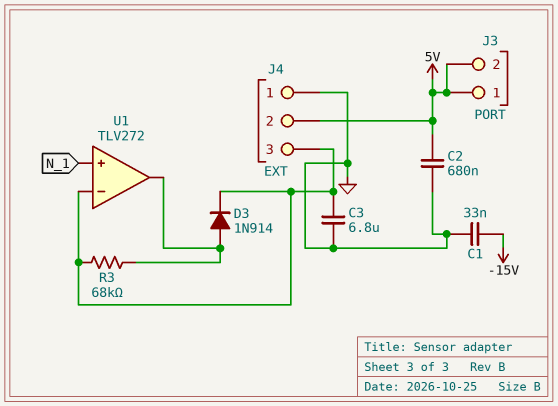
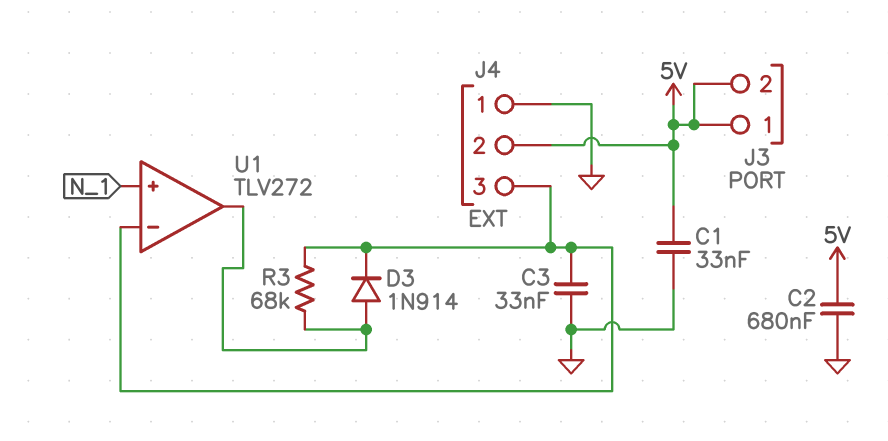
C1: 33nF (-15V, GND) -> 33nF (5V, GND)
C3: 6.8uF (GND, J4/3) -> 33nF (GND, J4/3)

